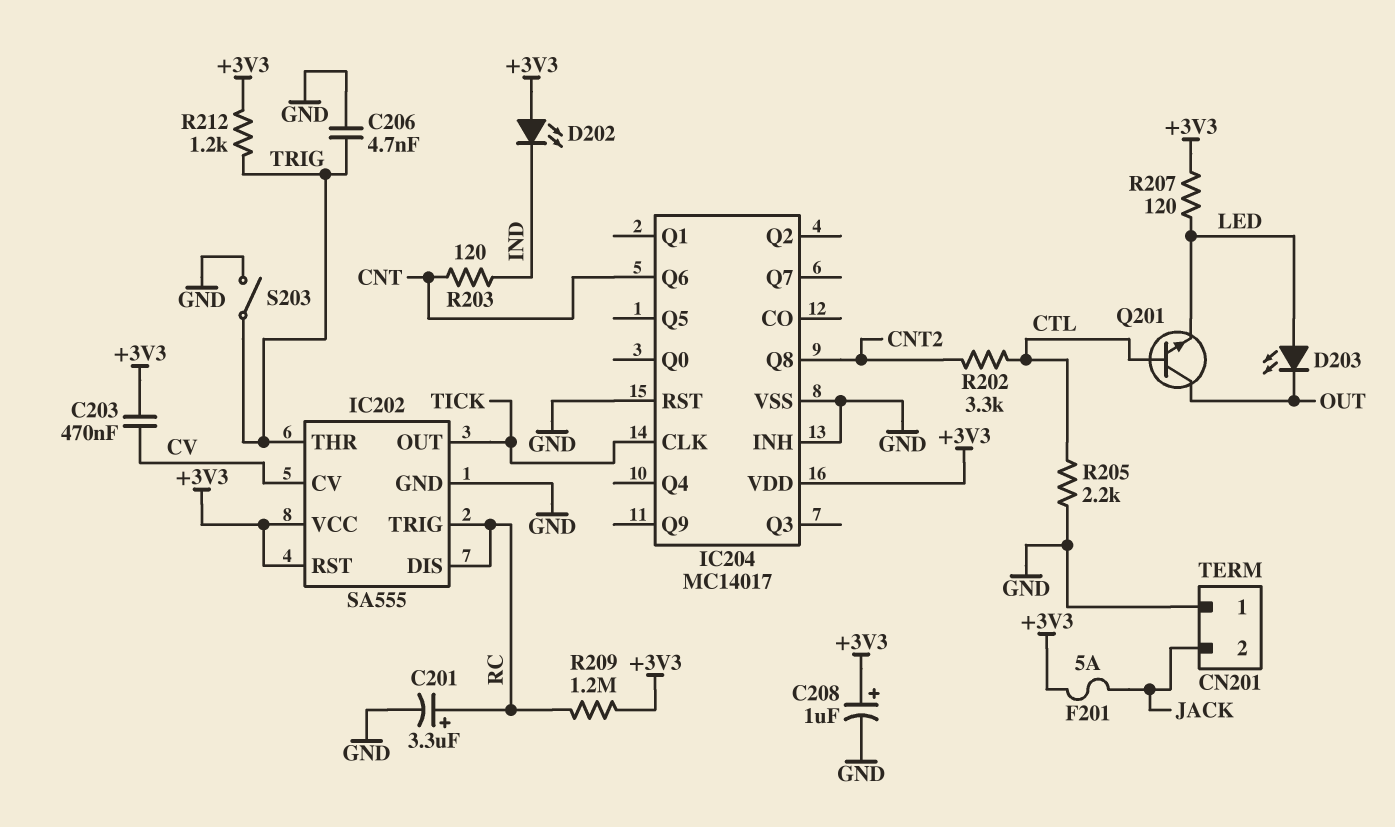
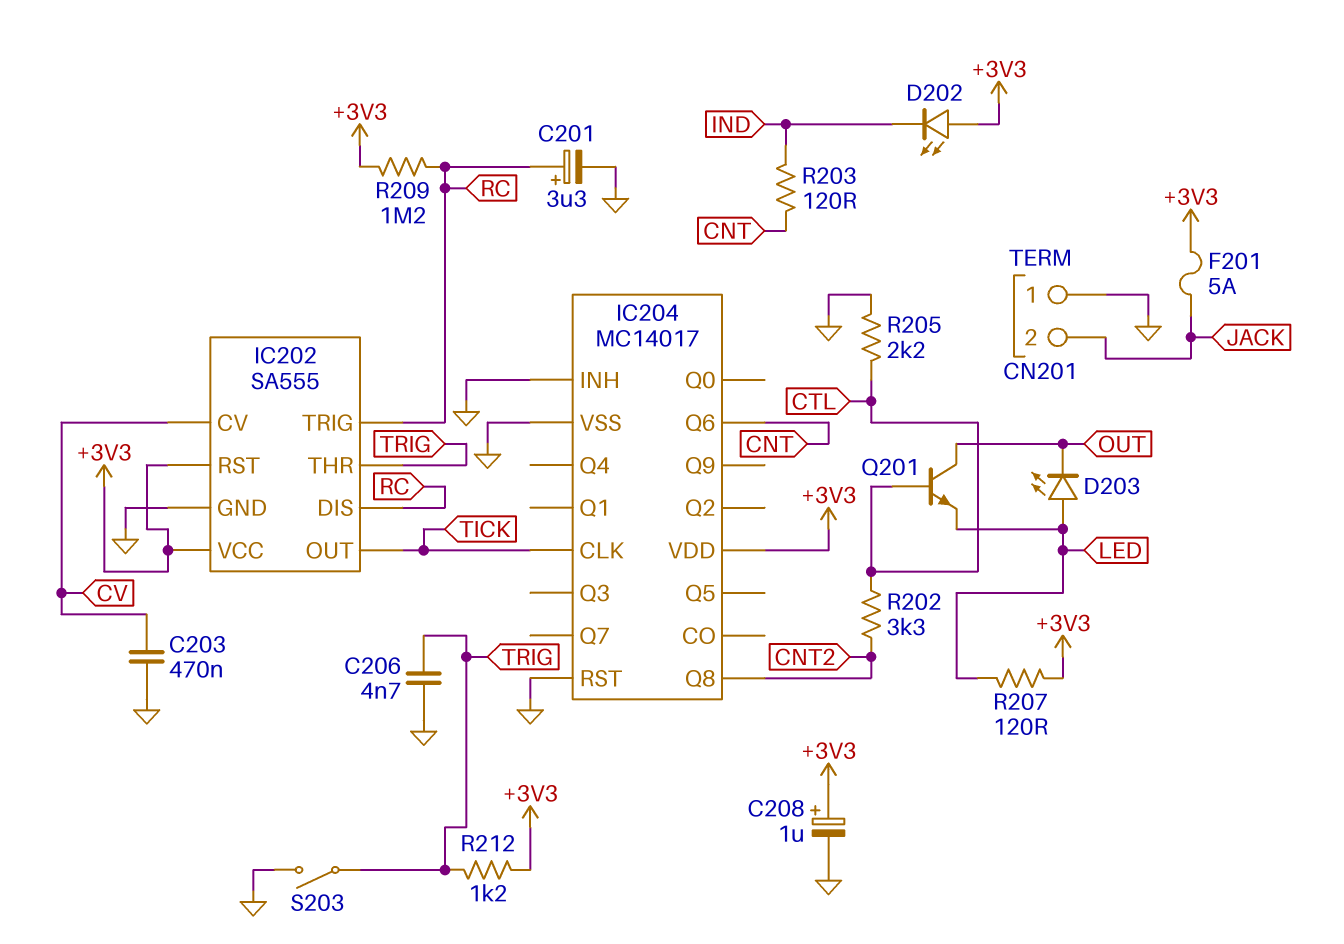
C203: 470nF (+3V3, CV) -> 470nF (CV, GND)

